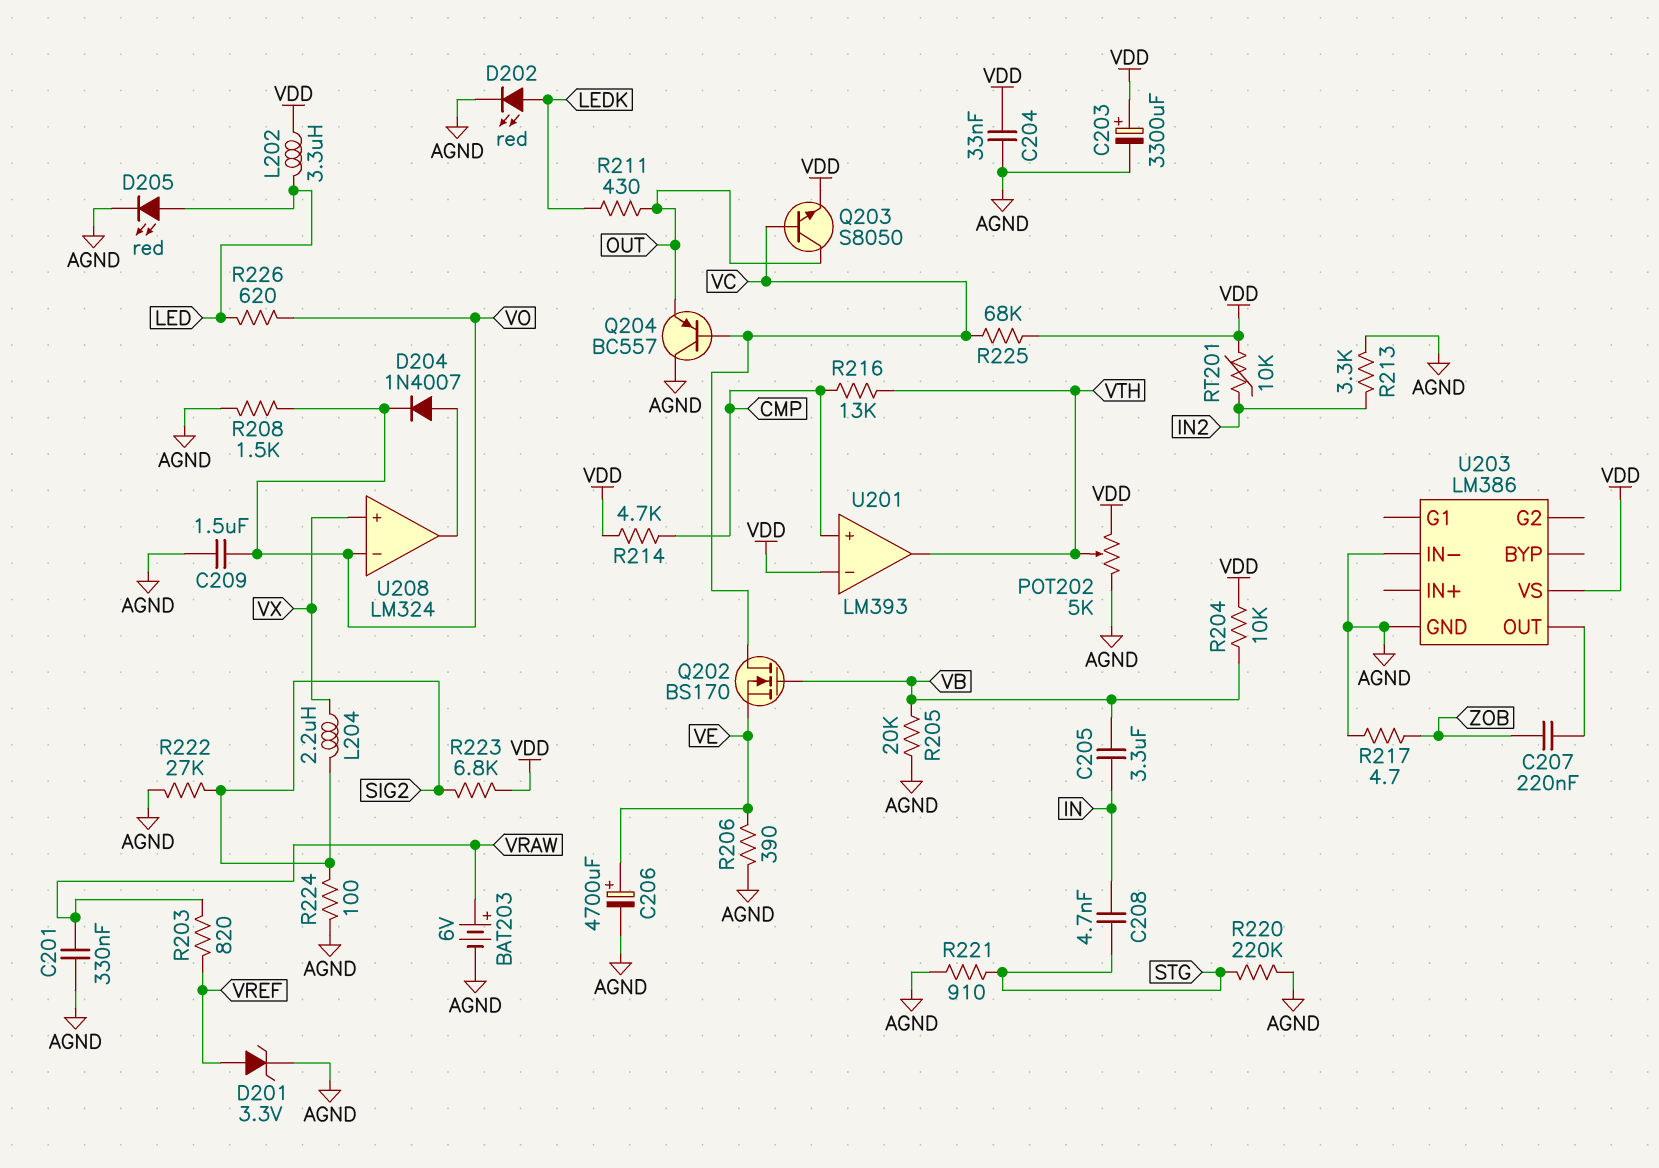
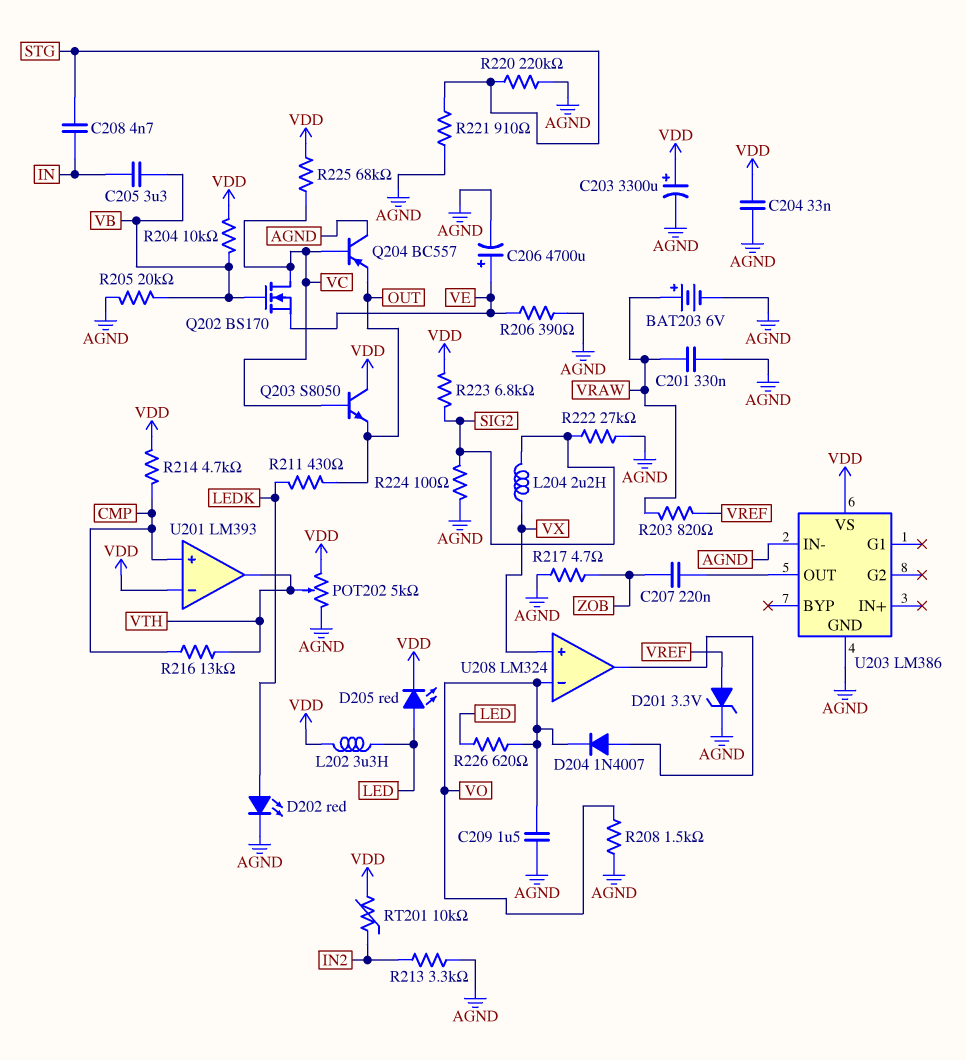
D205: LED red (A LED, K AGND) -> LED red (A LED, K VDD)
Q203: NPN S8050 (B VC, C OUT, E VDD) -> NPN S8050 (B VC, C VDD, E OUT)

